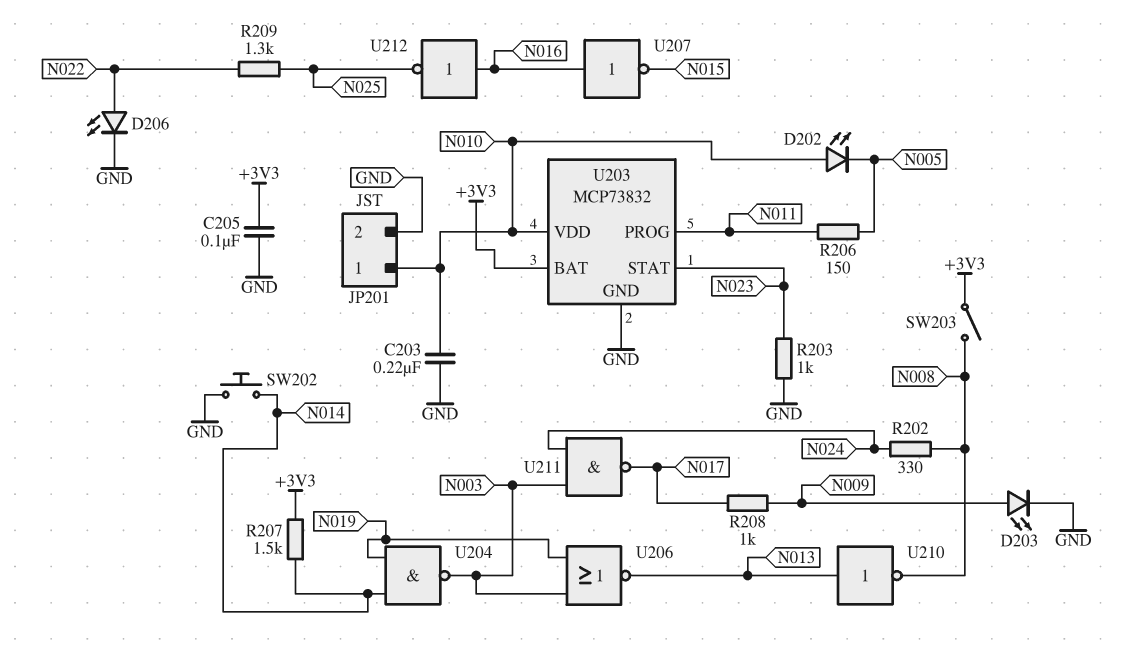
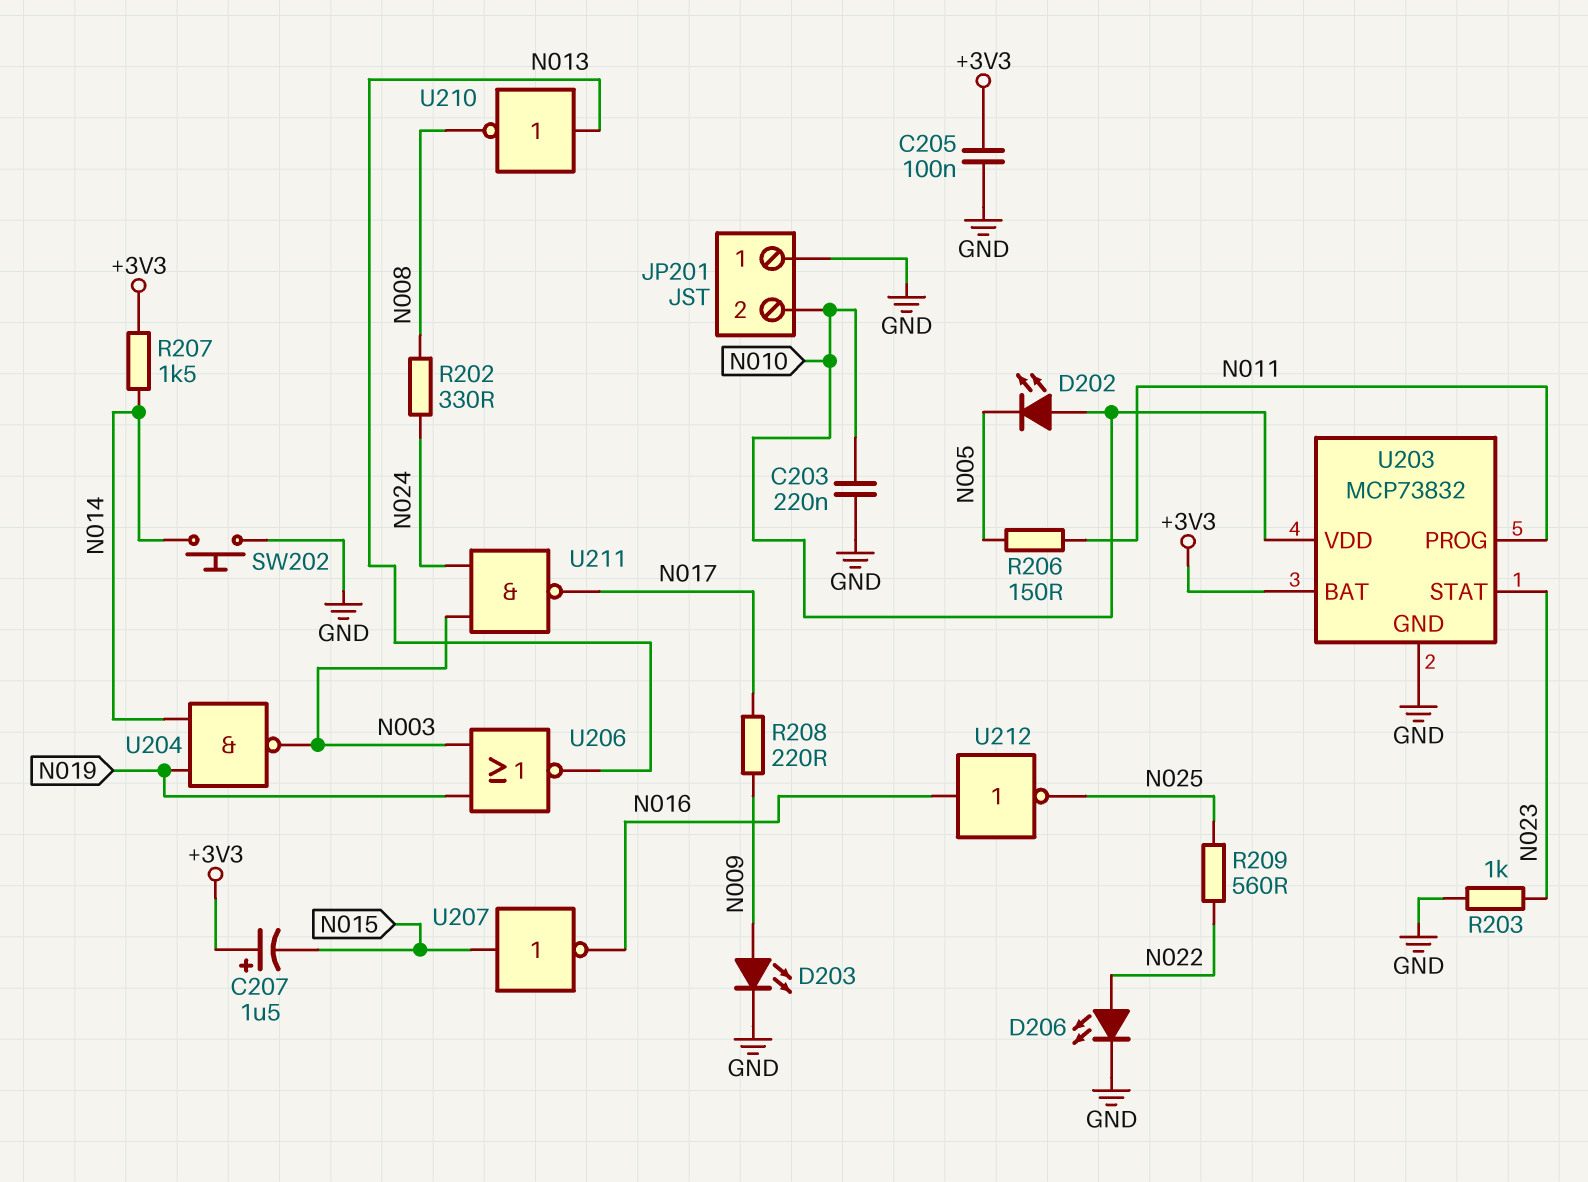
C207: none -> 1.5uF (plus +3V3, minus N015)
JP201 pin 1: N010 -> GND
JP201 pin 2: GND -> N010
R208: 1k (N009, N017) -> 220 (N009, N017)
R209: 1.3k (N022, N025) -> 560 (N022, N025)
SW203: switch (+3V3, N008) -> none
U207: NOT (in N016, out N015) -> NOT (in N015, out N016)

